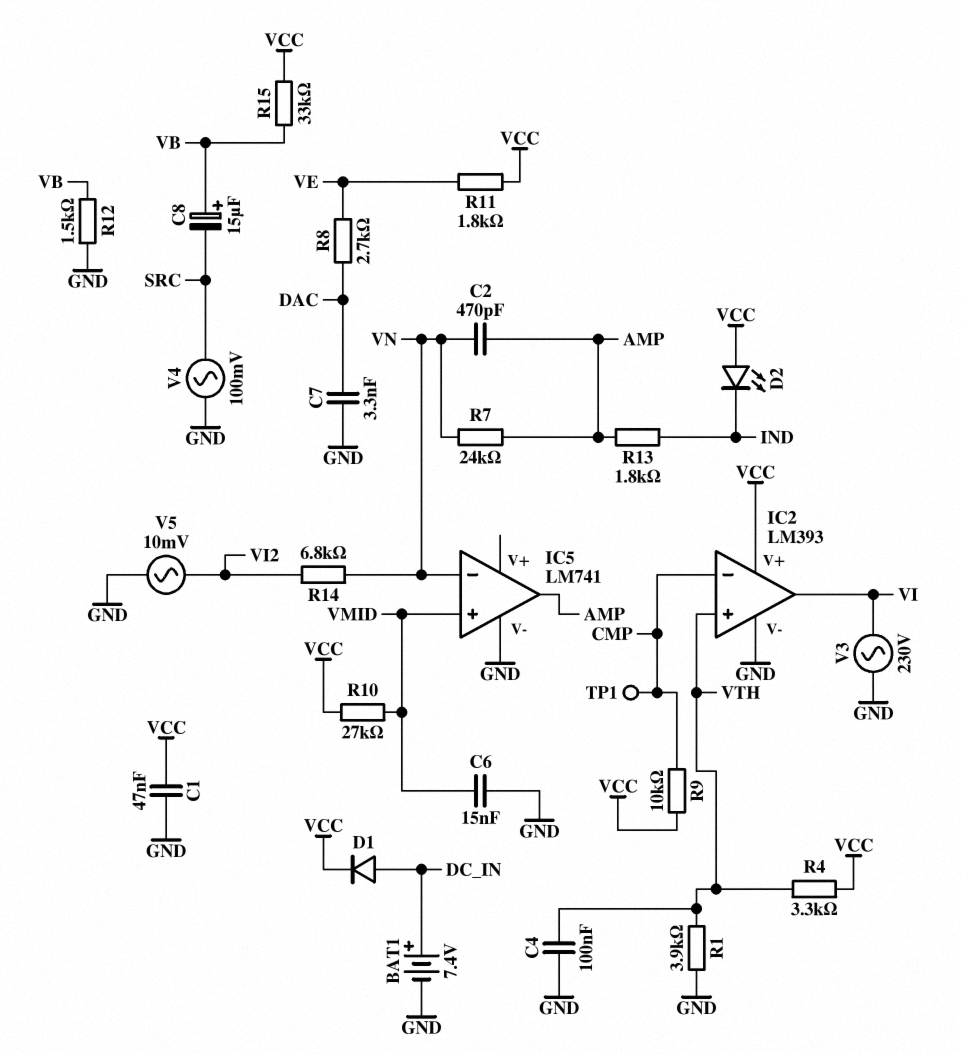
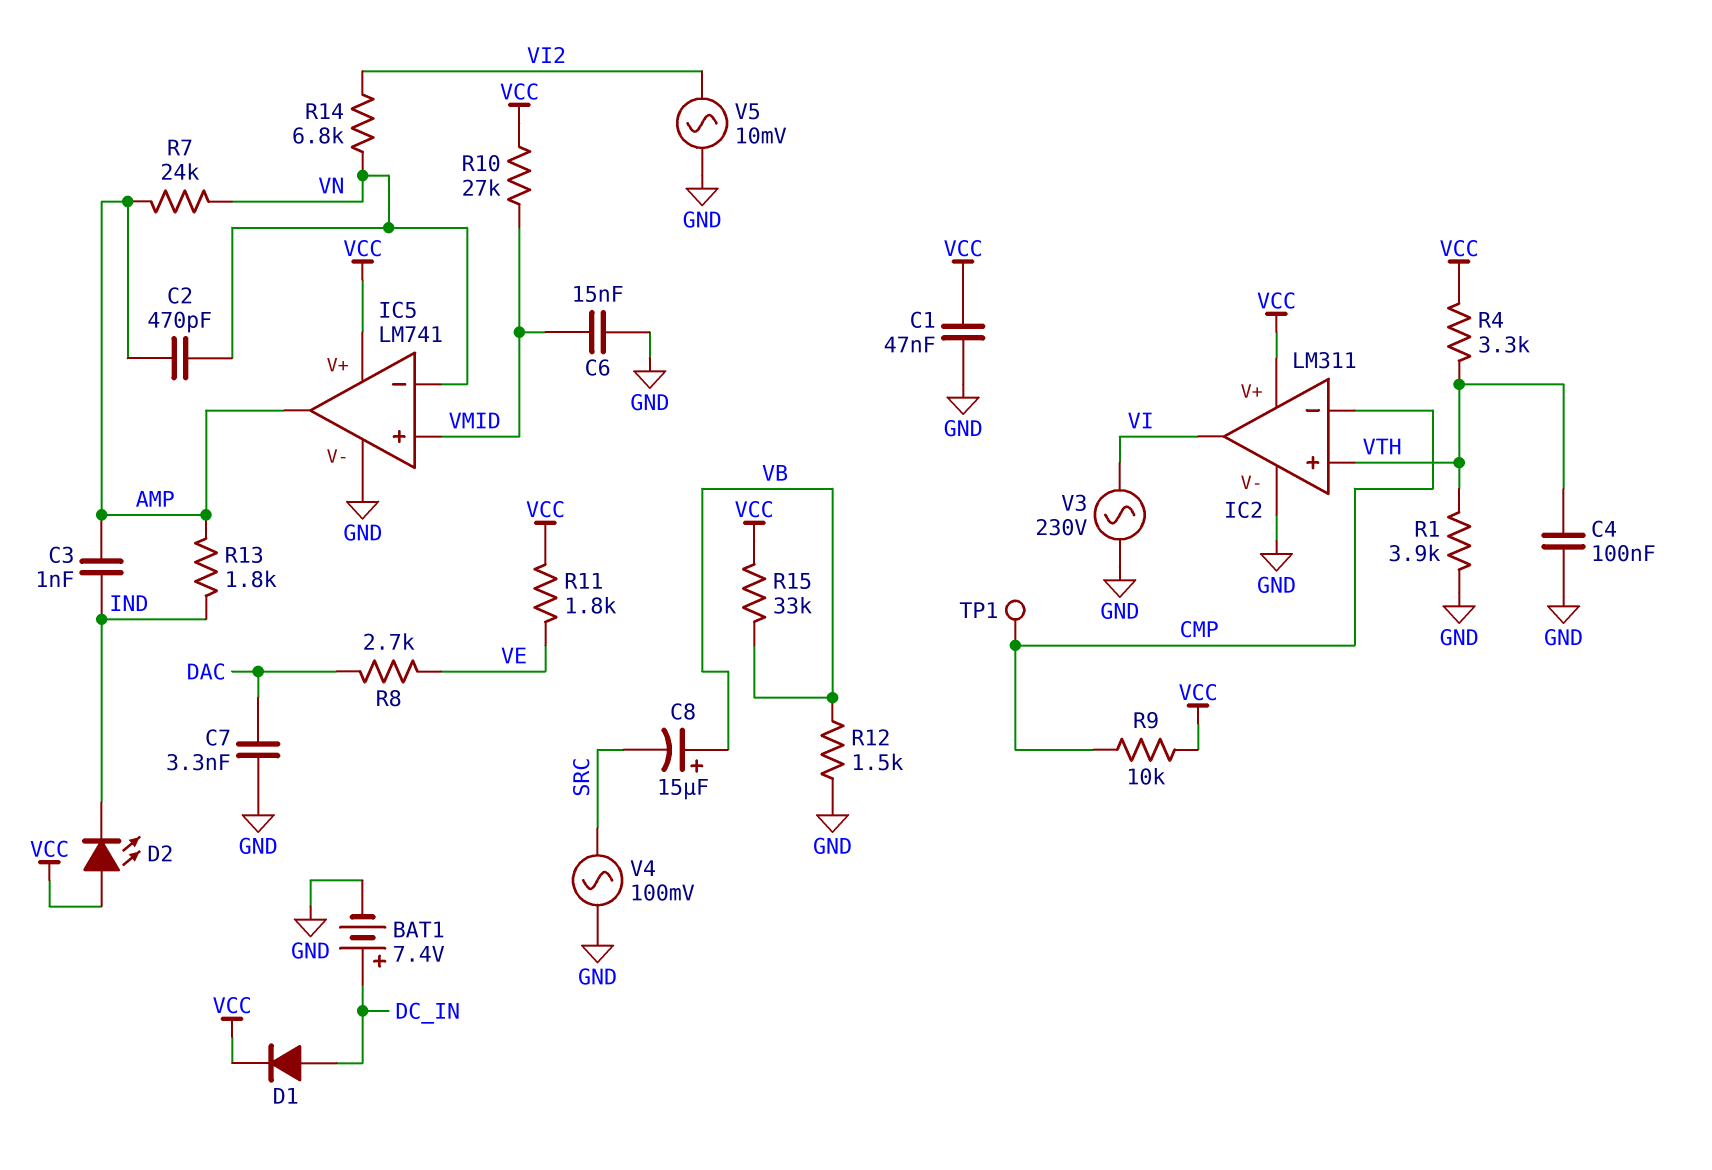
C3: none -> 1nF (AMP, IND)
IC2: LM393 -> LM311
IC5 pin V+: none -> VCC

